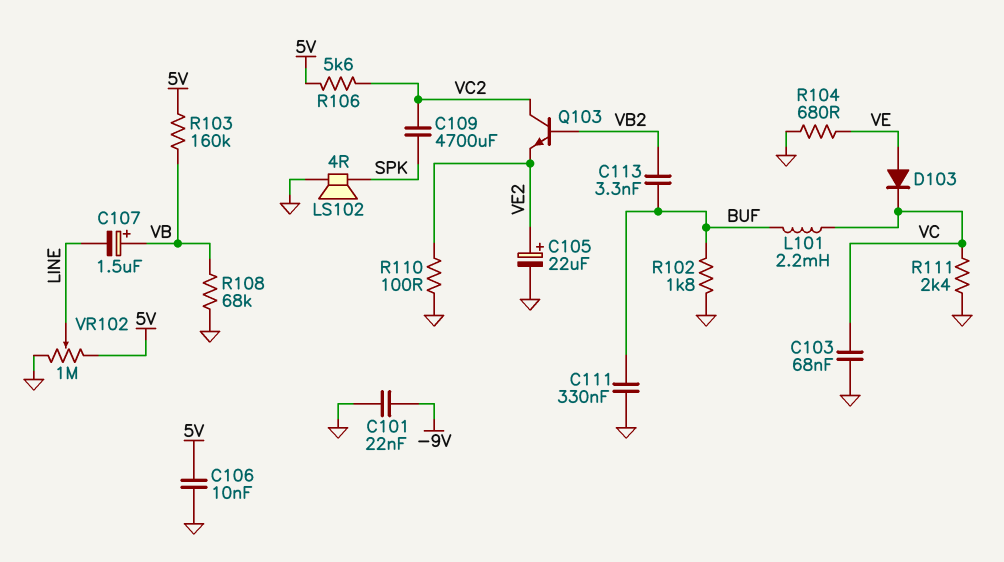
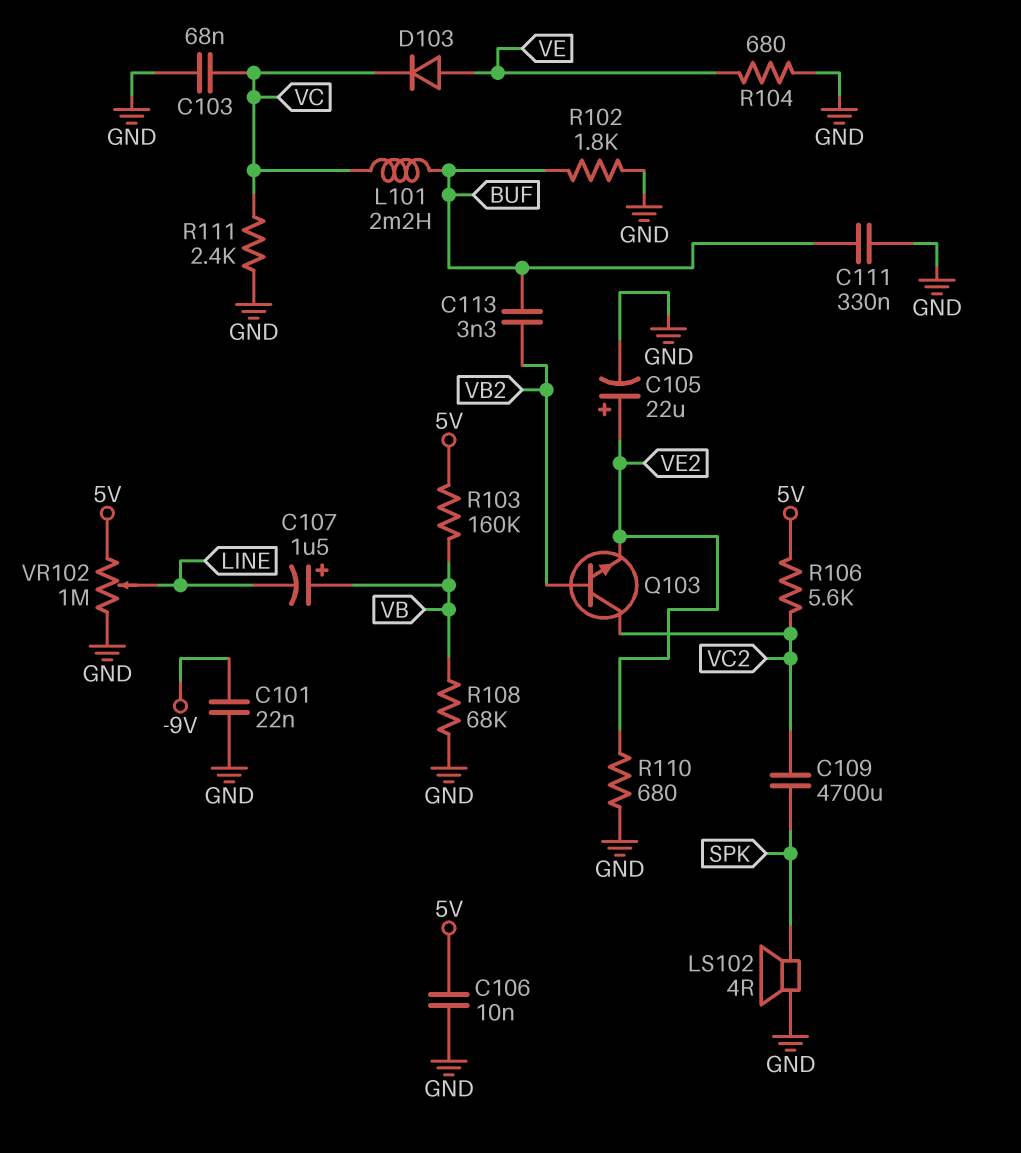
R110: 100 (GND, VE2) -> 680 (GND, VE2)

